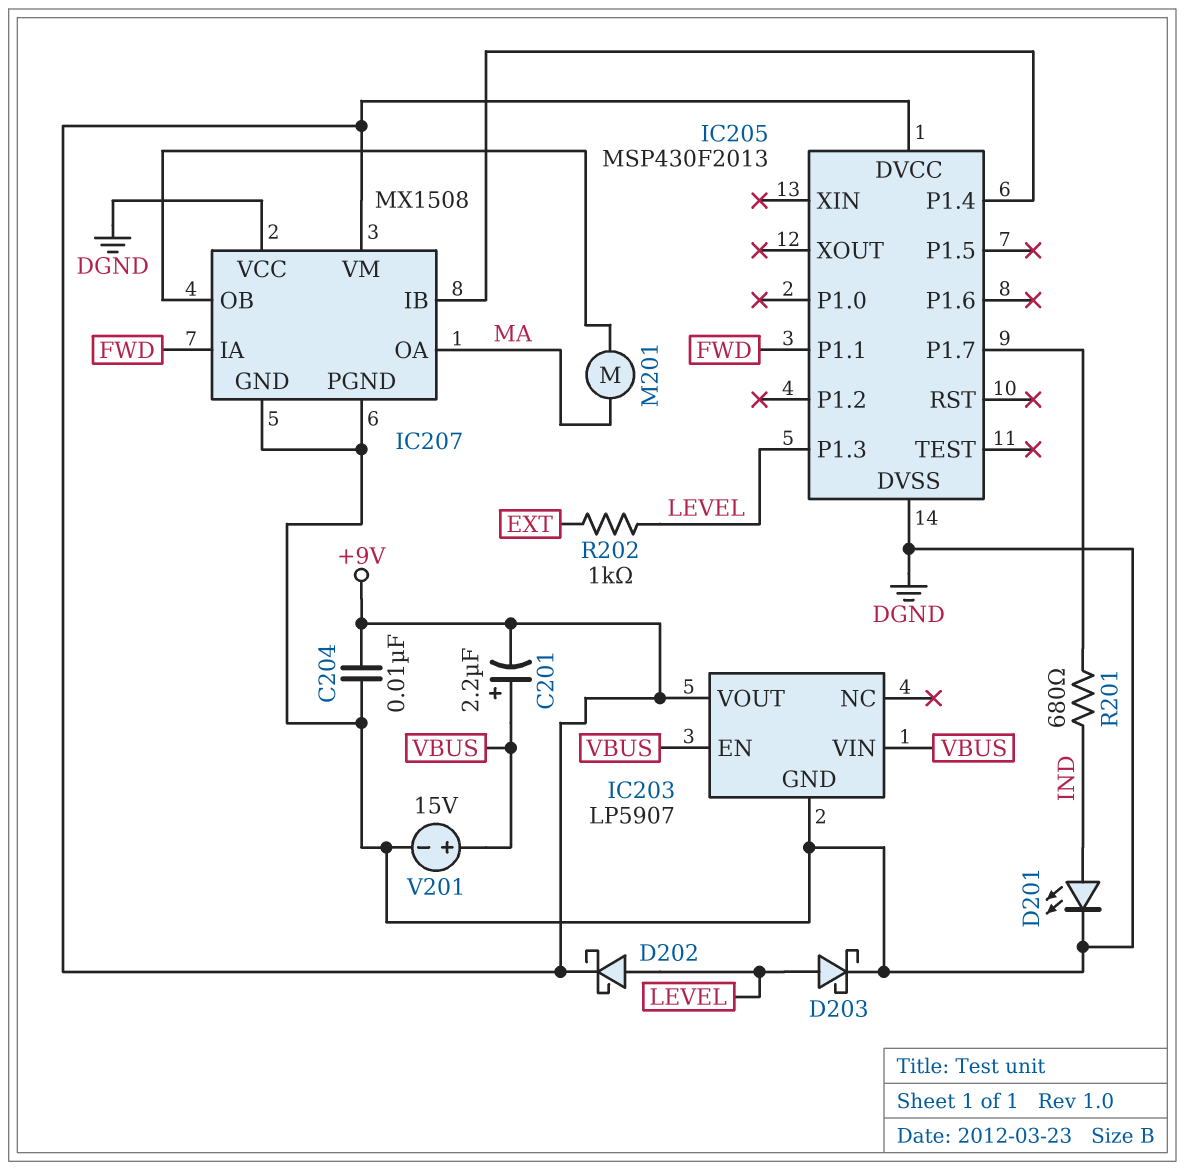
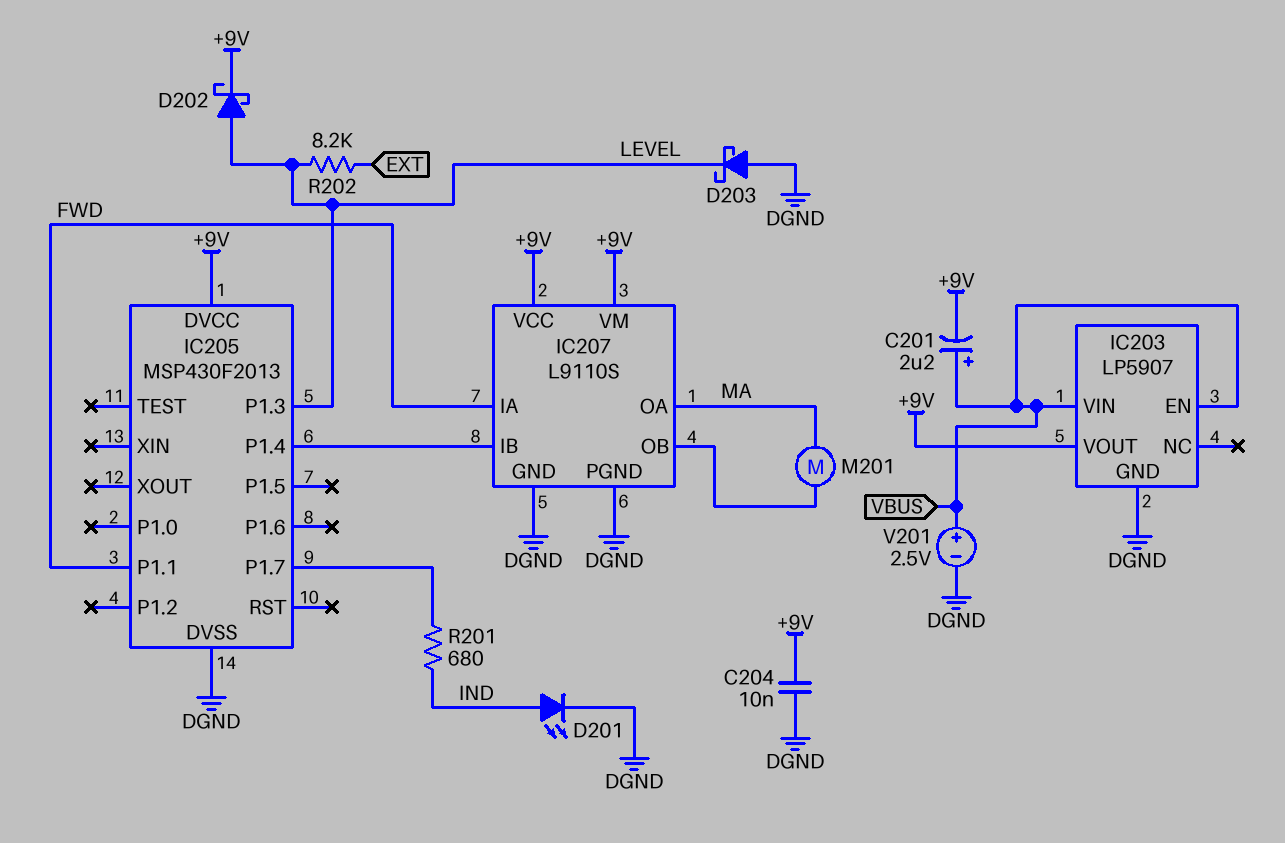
D203: schottky (A LEVEL, K DGND) -> schottky (A DGND, K LEVEL)
IC207: MX1508 -> L9110S
IC207 pin VCC: DGND -> +9V
R202: 1k (EXT, LEVEL) -> 8.2k (EXT, LEVEL)
V201: 15V (plus VBUS, minus DGND) -> 2.5V (plus VBUS, minus DGND)

